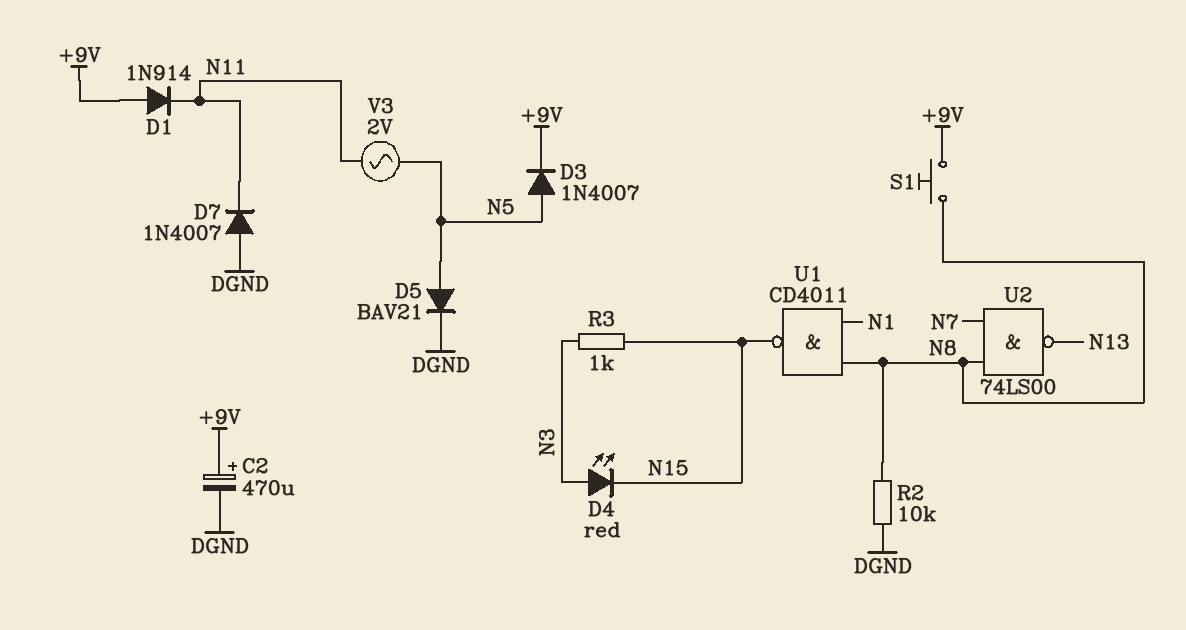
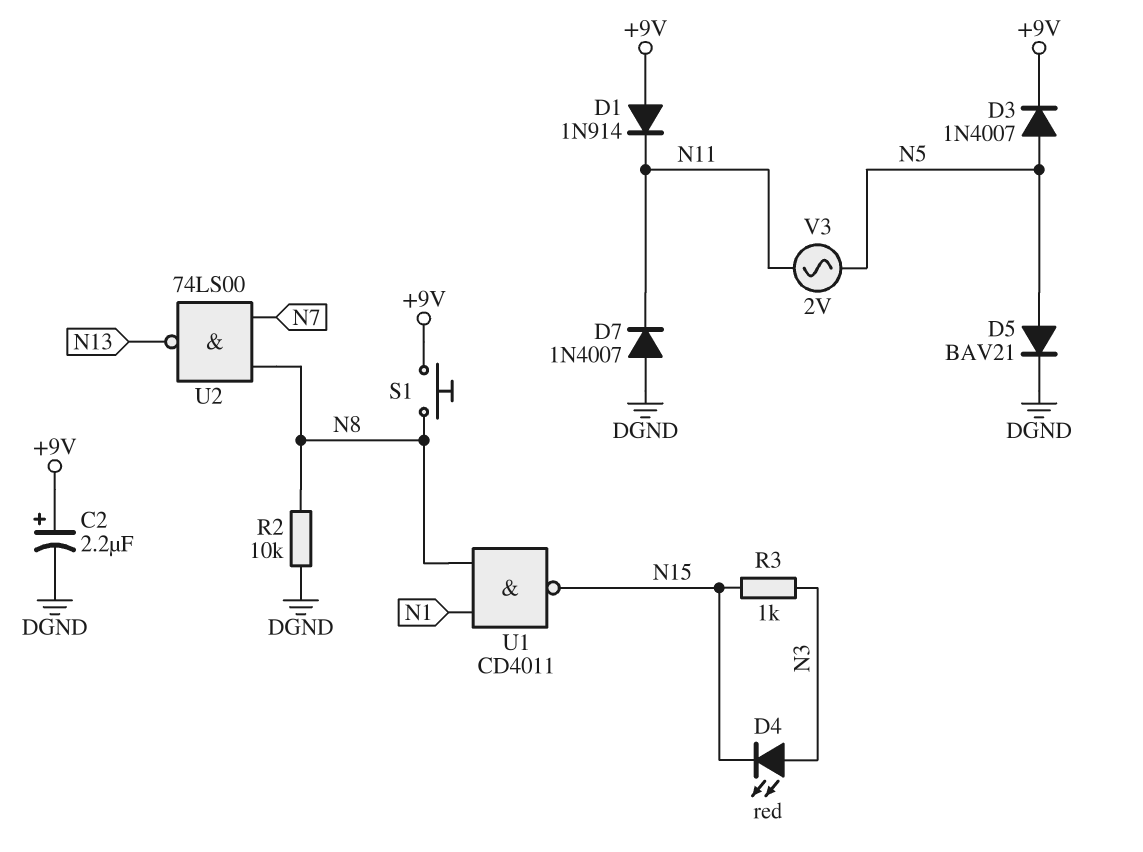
C2: 470uF (plus +9V, minus DGND) -> 2.2uF (plus +9V, minus DGND)

